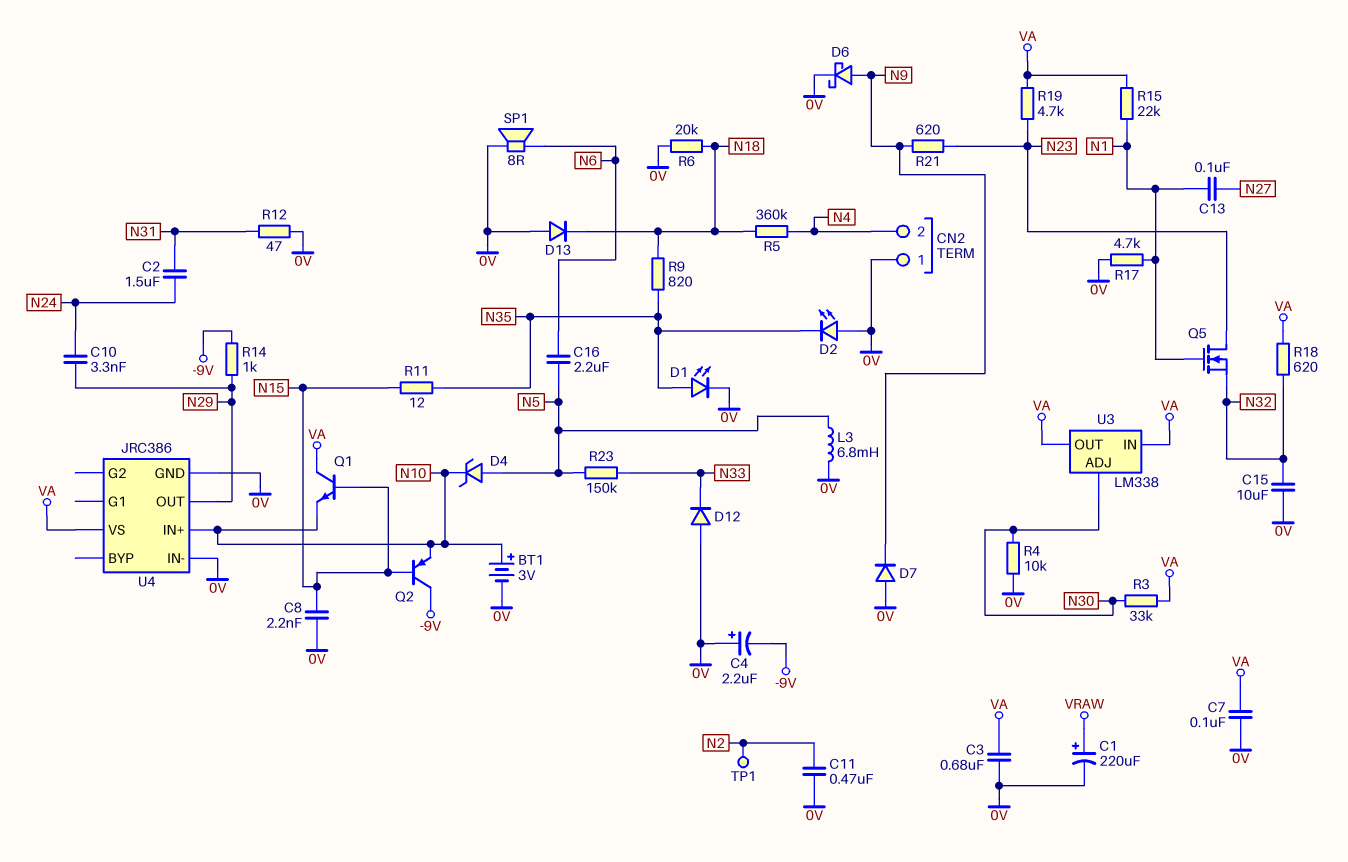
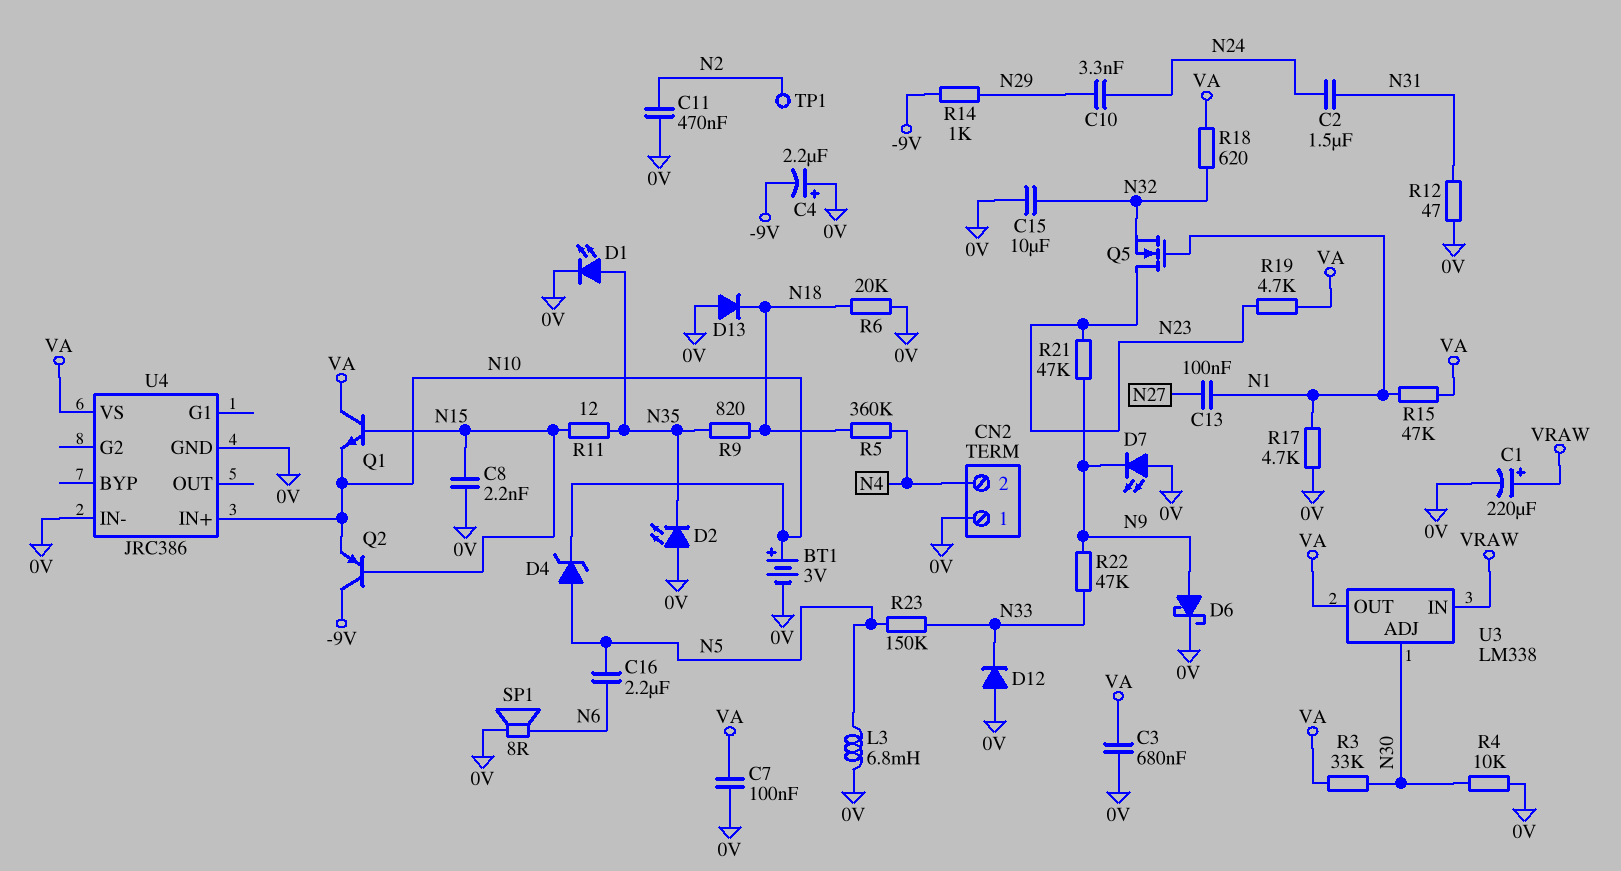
D7: diode (A 0V, K N9) -> LED (A 0V, K N9)
R15: 22k (N1, VA) -> 47k (N1, VA)
R21: 620 (N9, N23) -> 47k (N9, N23)
R22: none -> 47k (N9, N33)
U3 pin IN: VA -> VRAW
U4 pin OUT: N29 -> none

